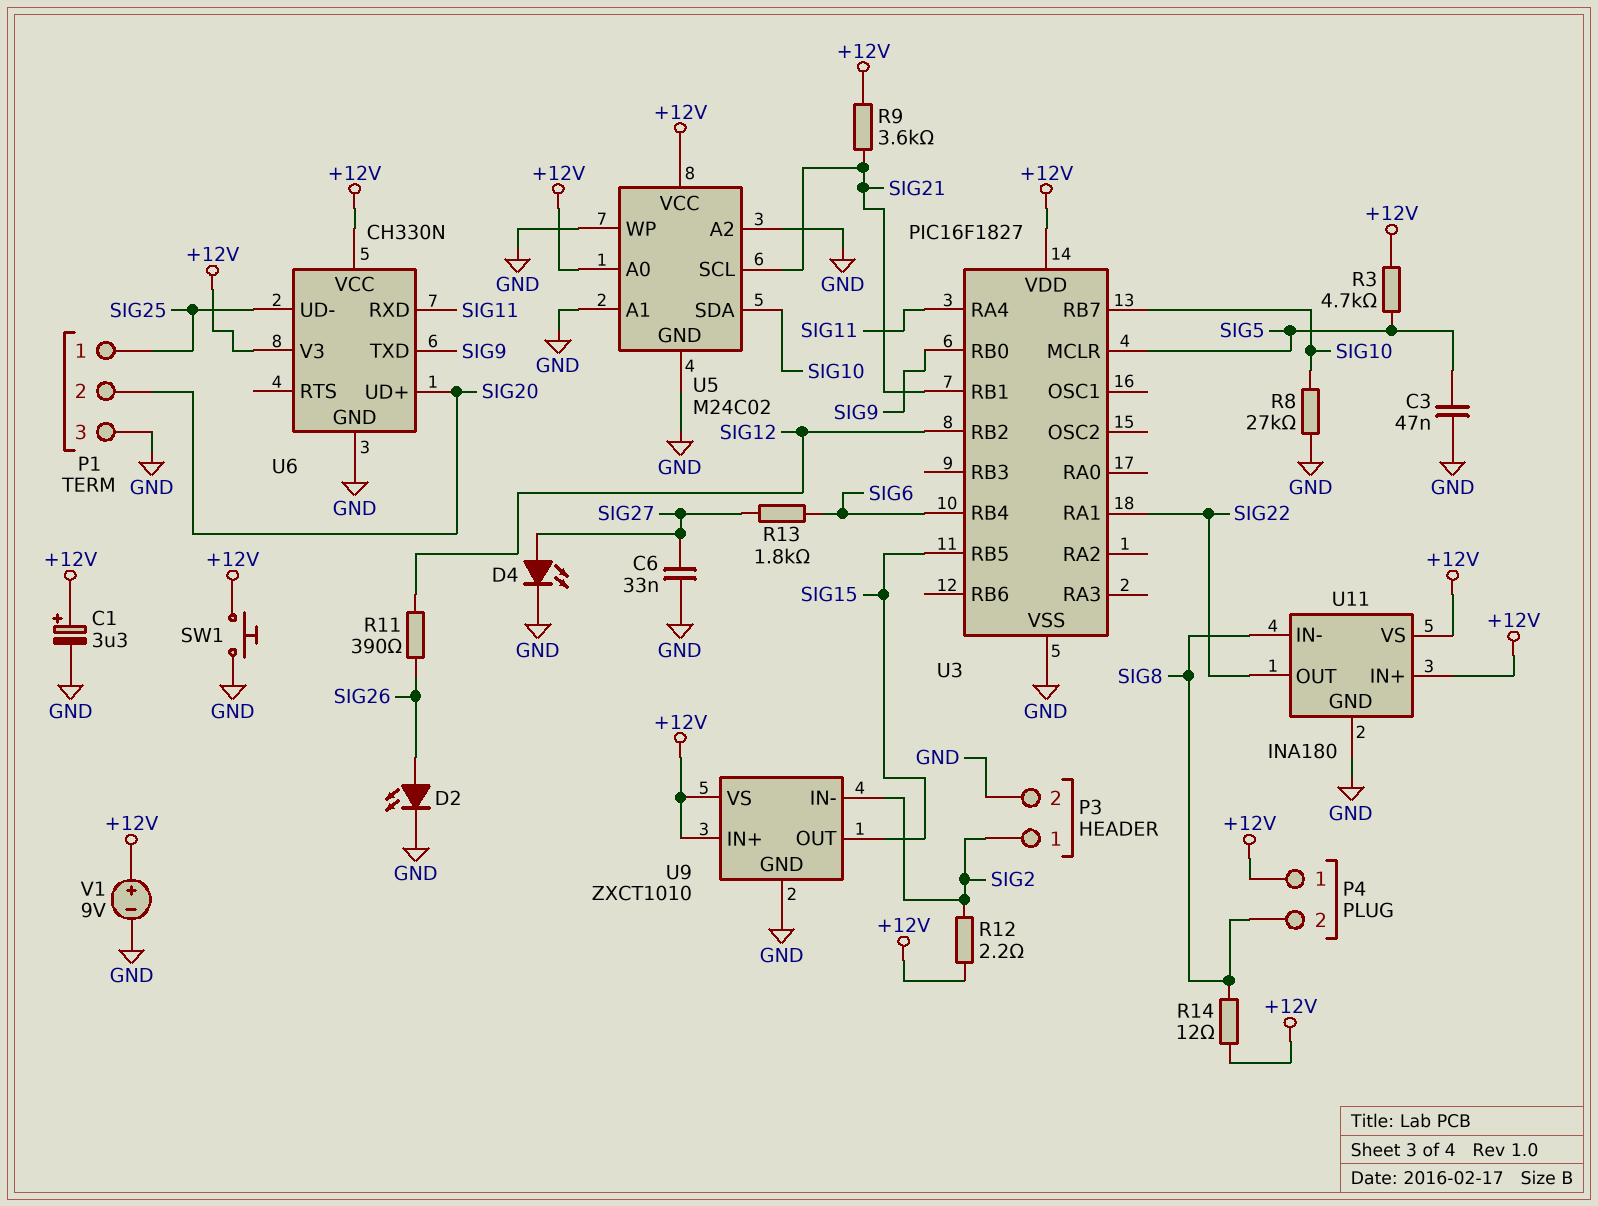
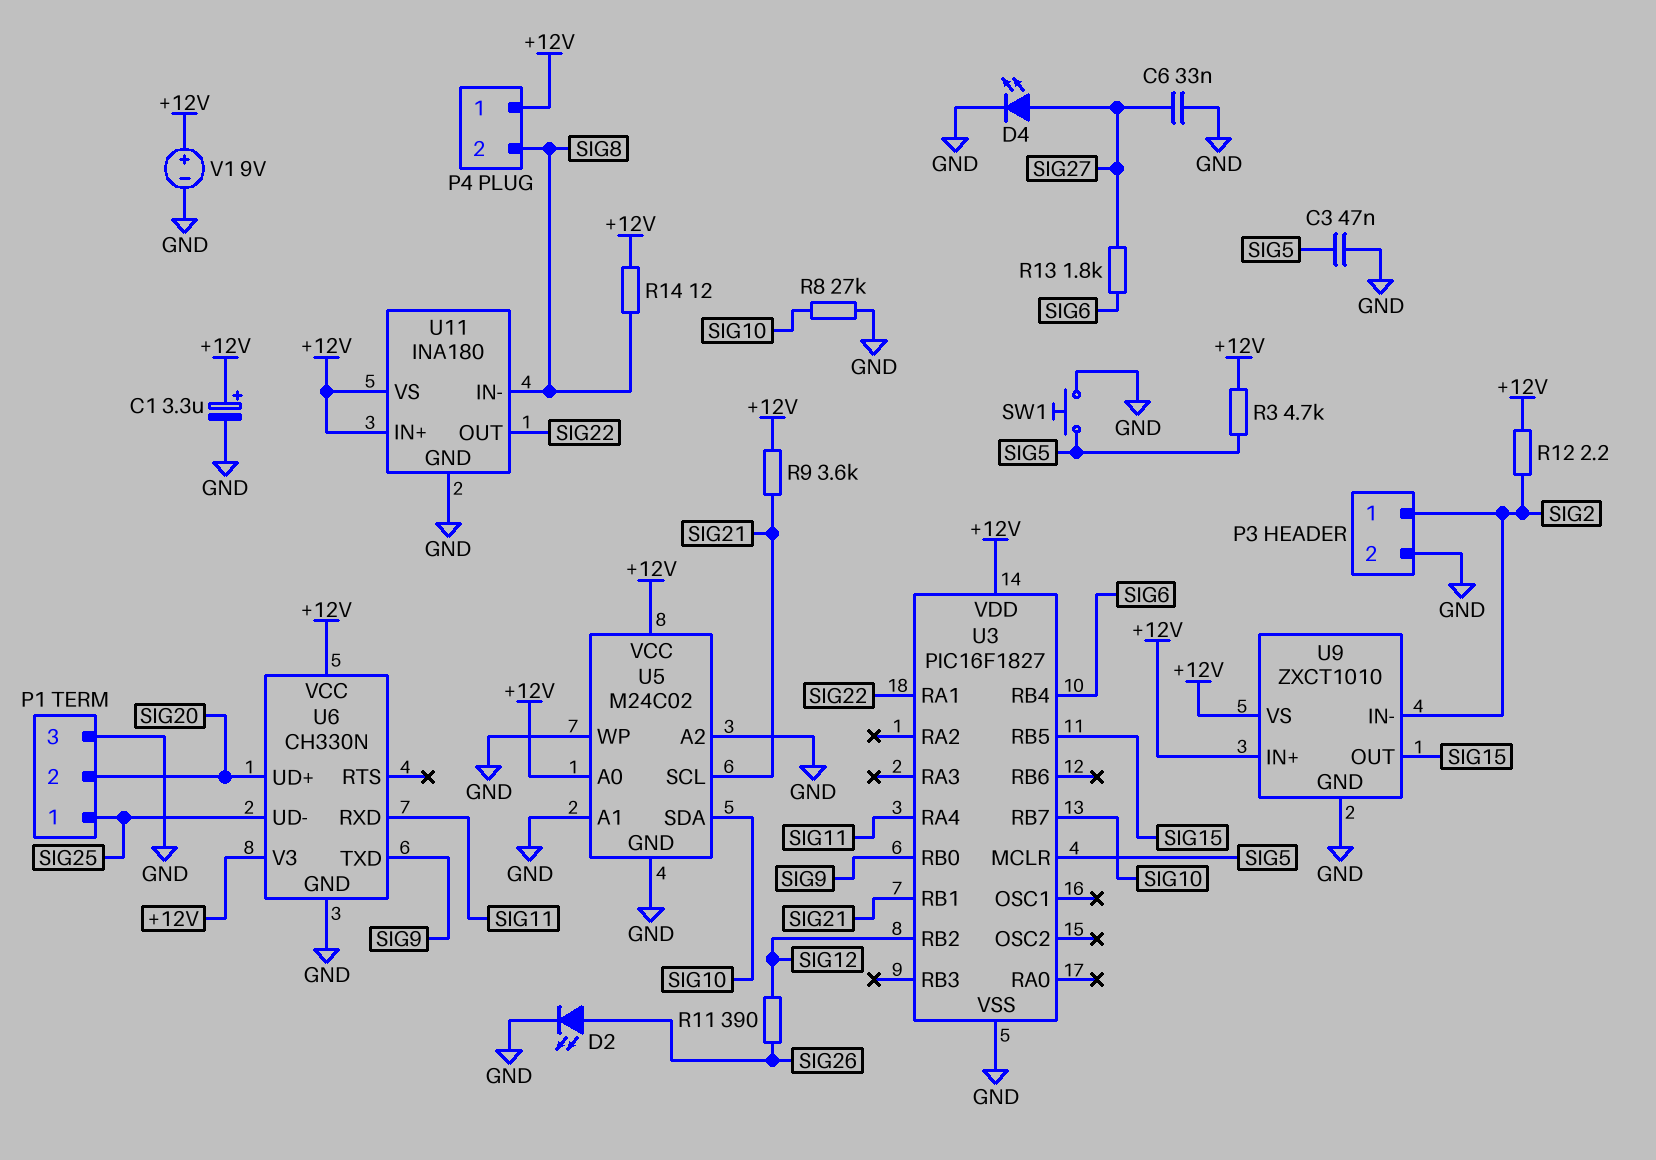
SW1: button (+12V, GND) -> button (GND, SIG5)

